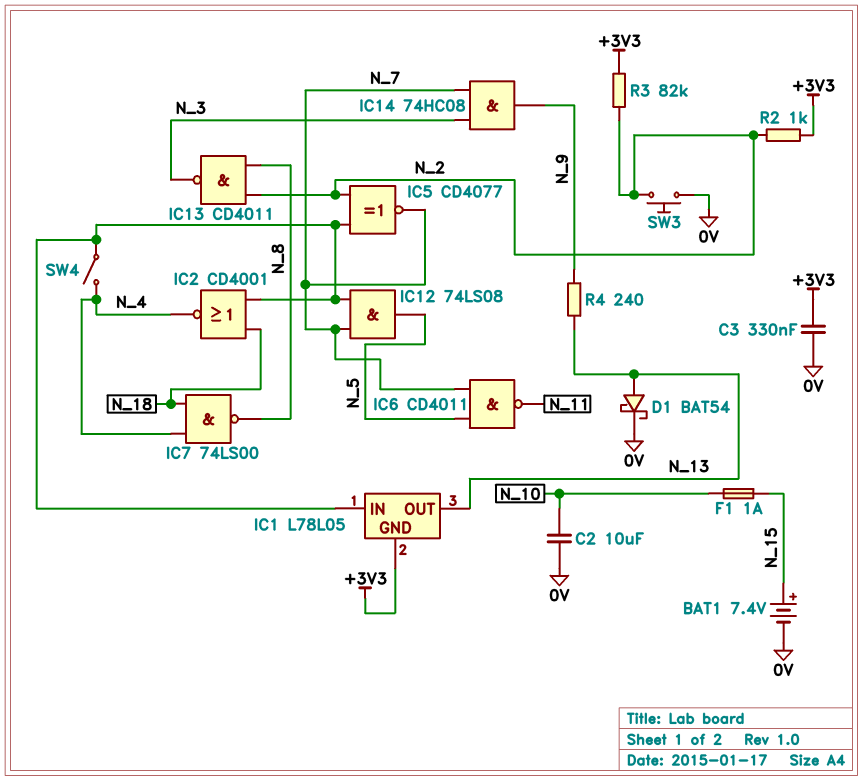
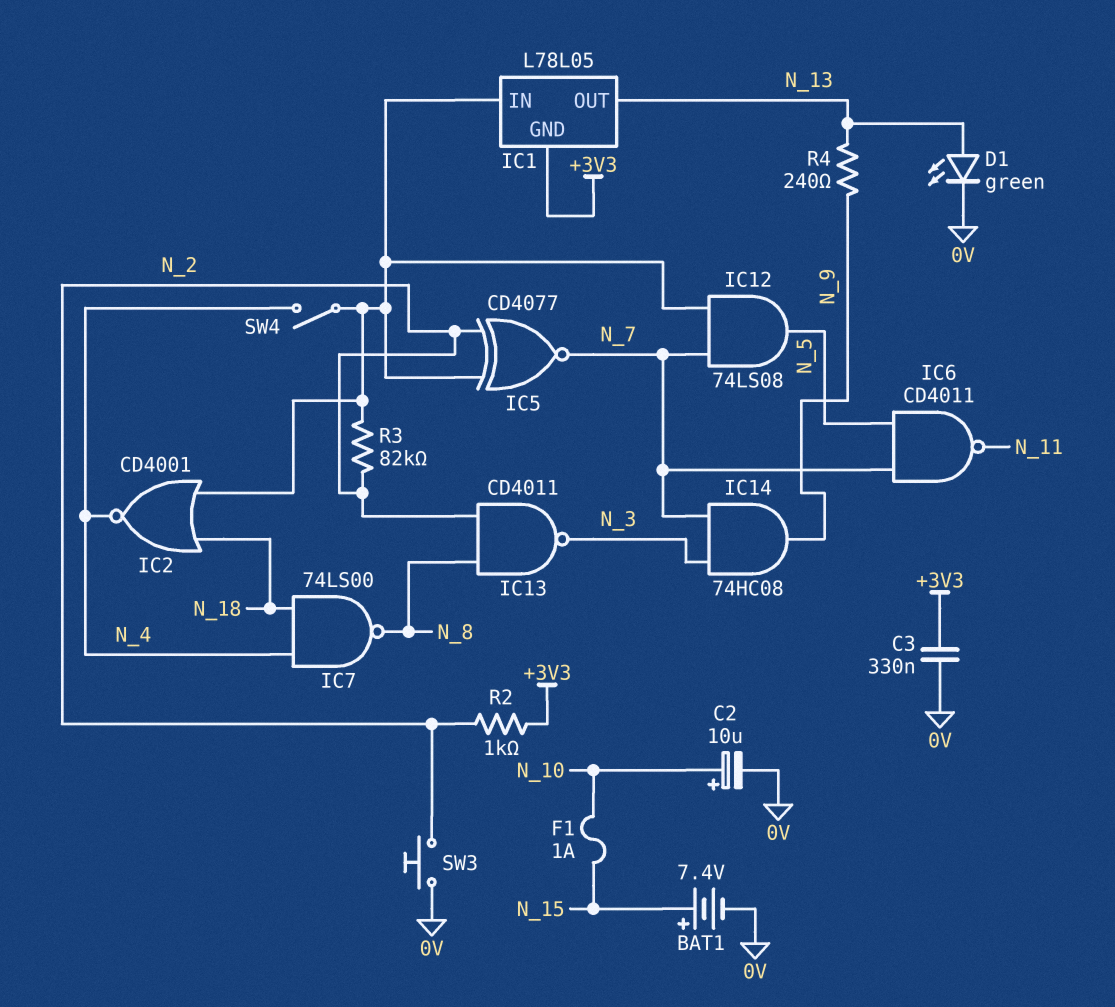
C2: 10uF (0V, N_10) -> 10uF (plus N_10, minus 0V)
D1: schottky BAT54 (A N_13, K 0V) -> LED green (A N_13, K 0V)
R3: 82k (+3V3, N_2) -> 82k (IC1/IN, N_2)

